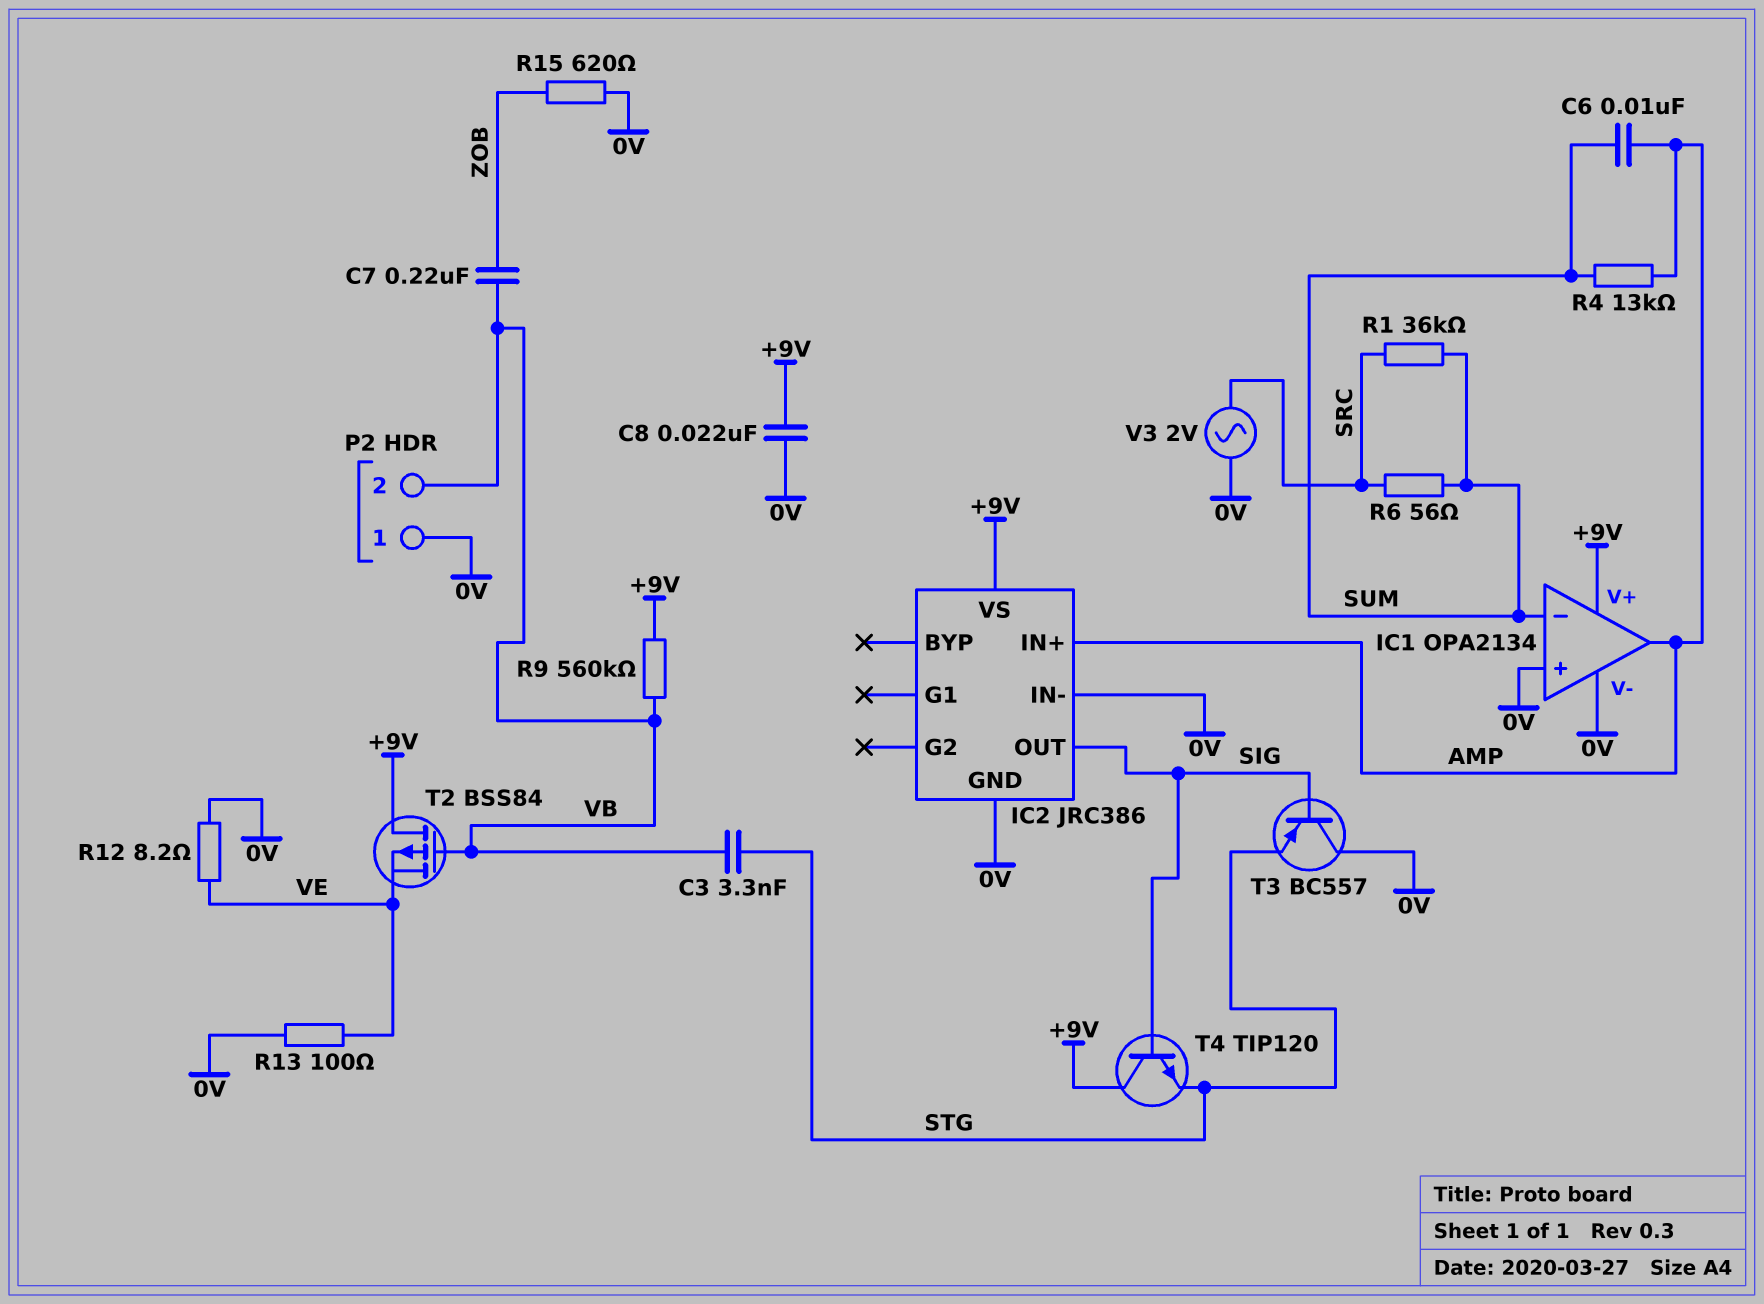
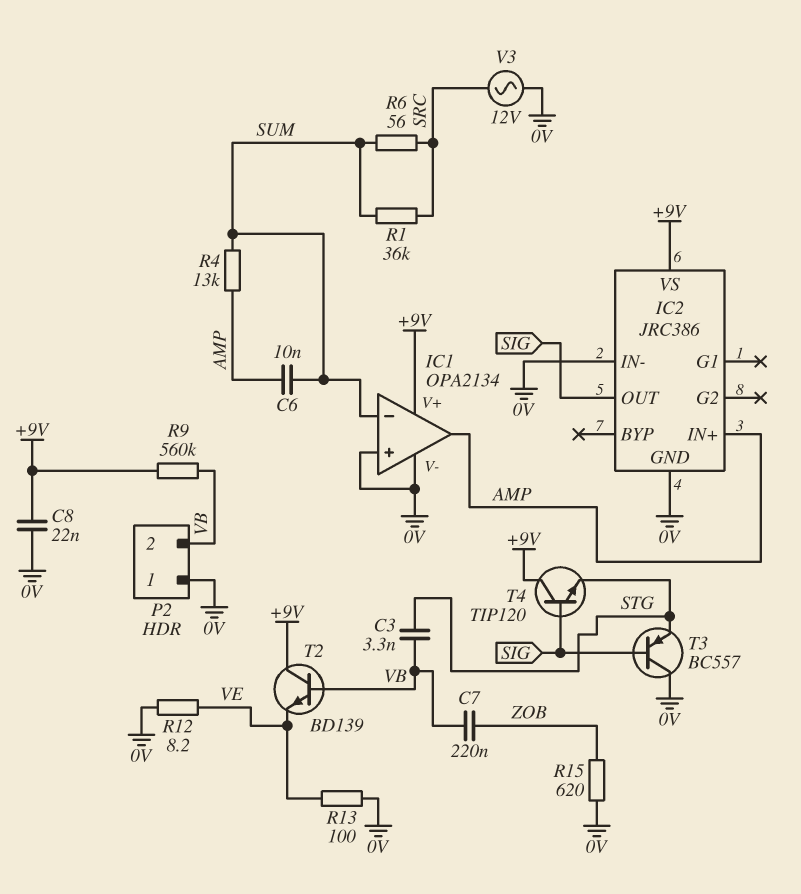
T2: PMOS BSS84 (G VB, D +9V, S VE) -> NPN BD139 (B VB, C +9V, E VE)
V3: AC 2V (0V, SRC) -> AC 12V (0V, SRC)

